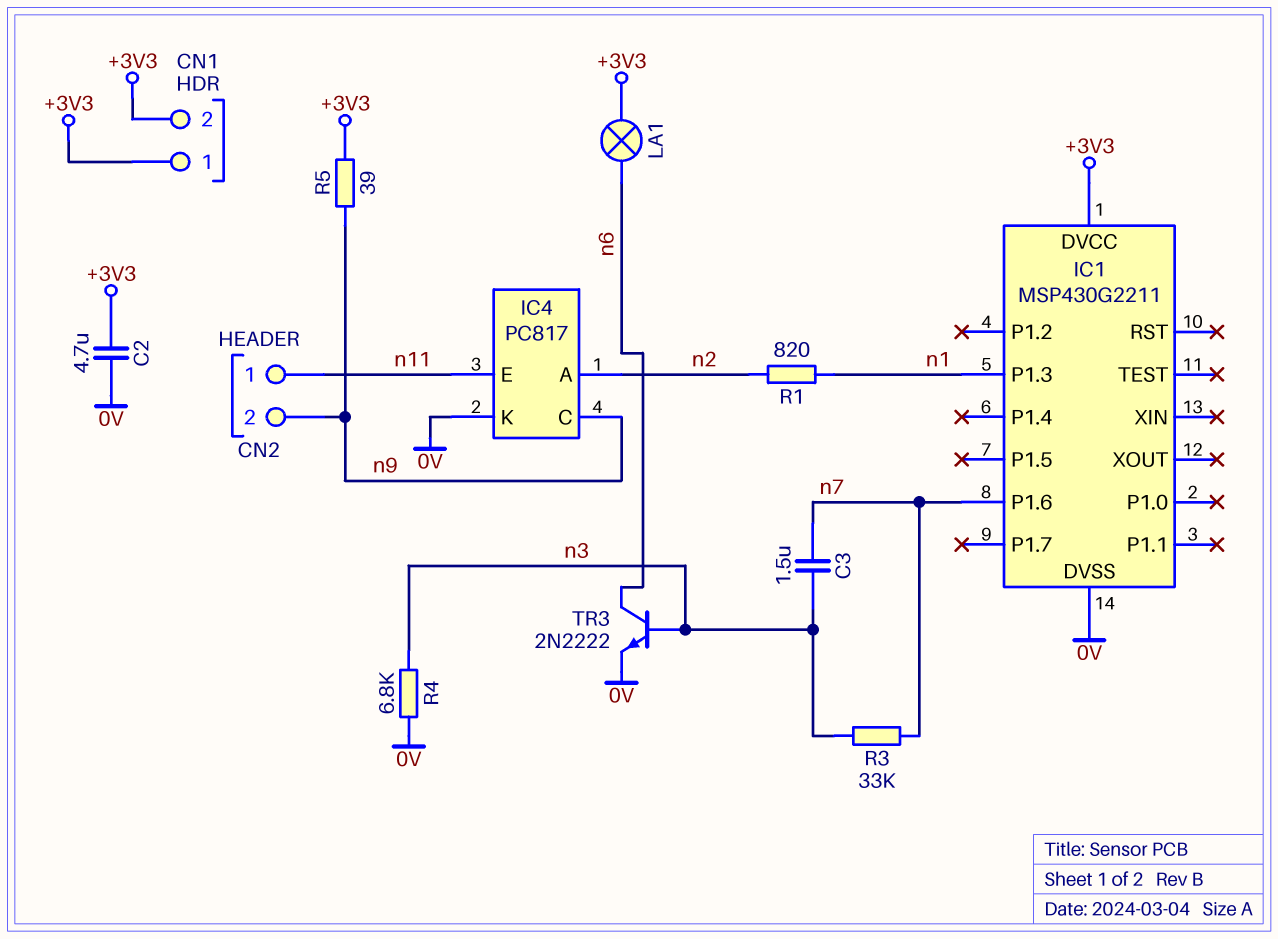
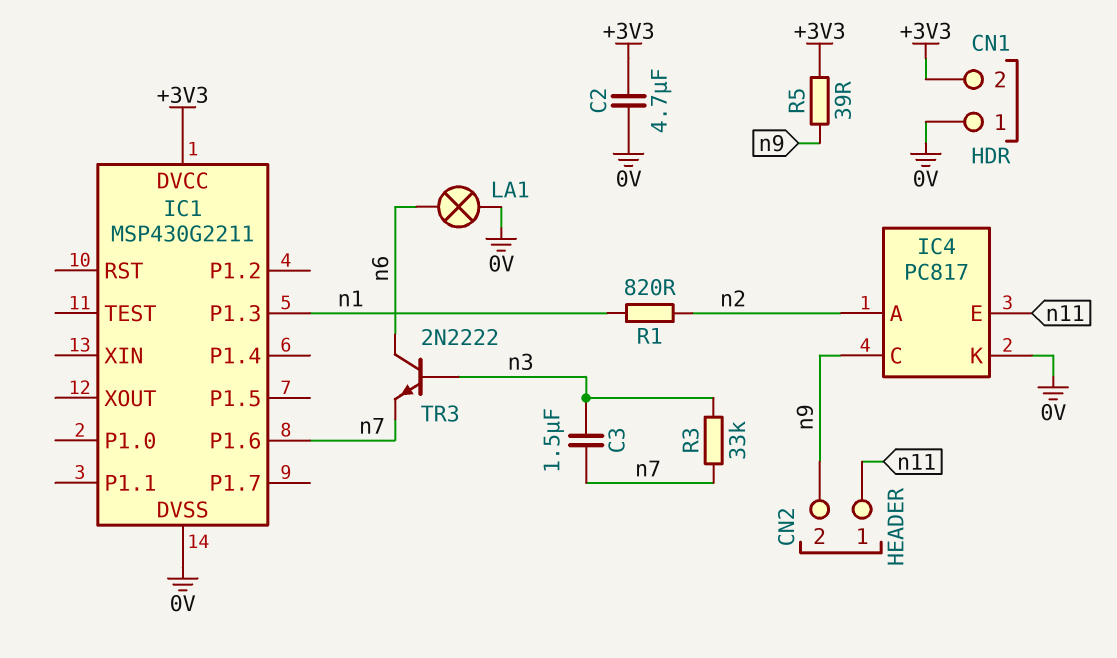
CN1 pin 1: +3V3 -> 0V
LA1: lamp (+3V3, n6) -> lamp (0V, n6)
R4: 6.8k (0V, n3) -> none
TR3: NPN 2N2222 (B n3, C n6, E 0V) -> NPN 2N2222 (B n3, C n6, E n7)

